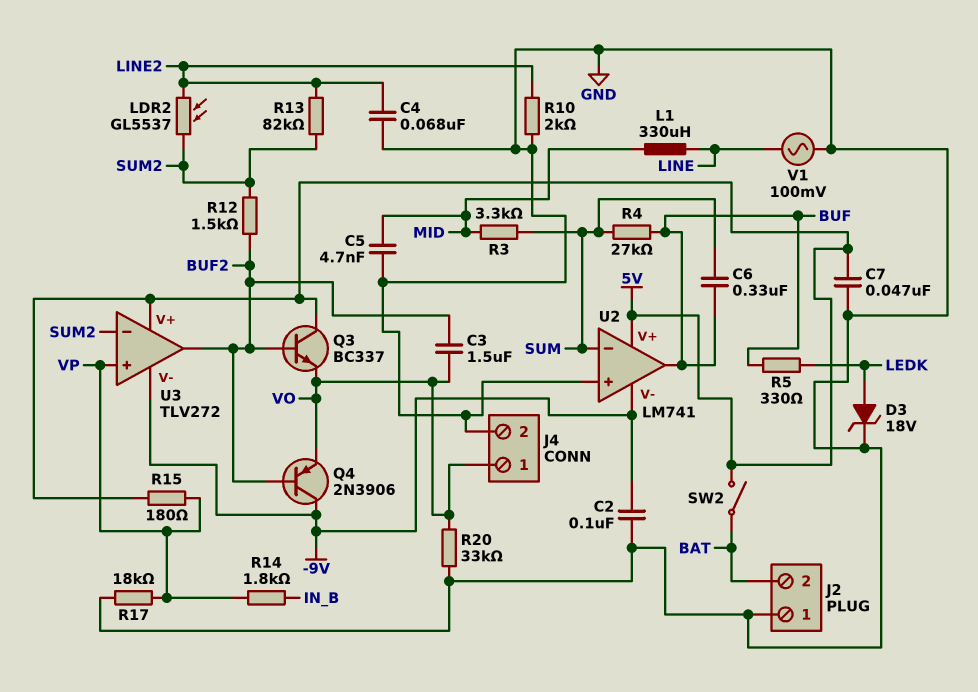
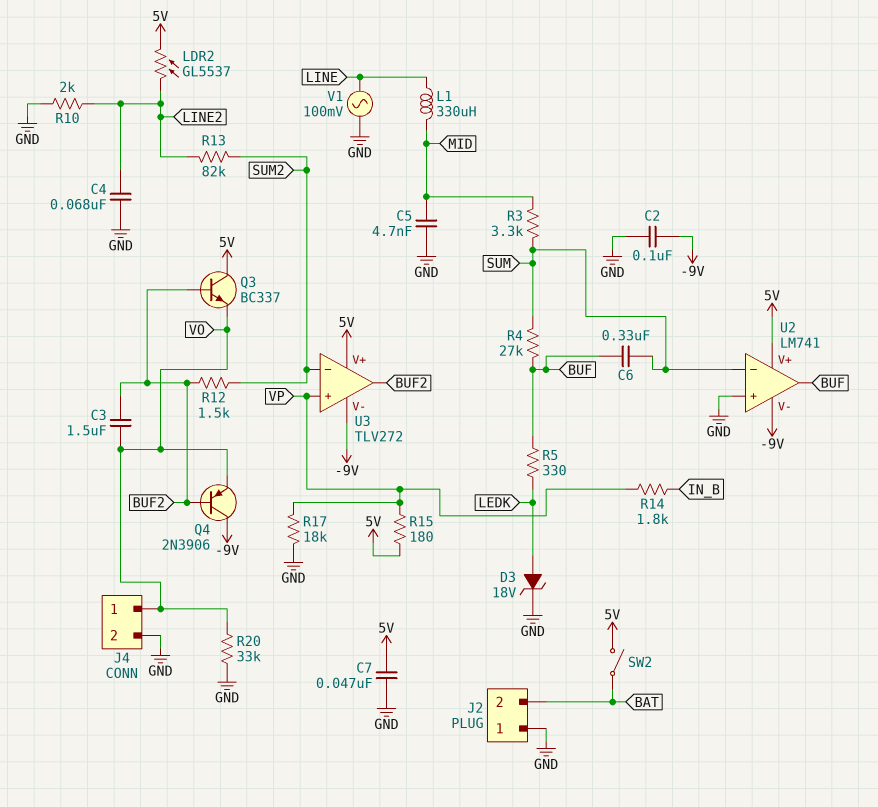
LDR2: GL5537 (LINE2, SUM2) -> GL5537 (5V, LINE2)

